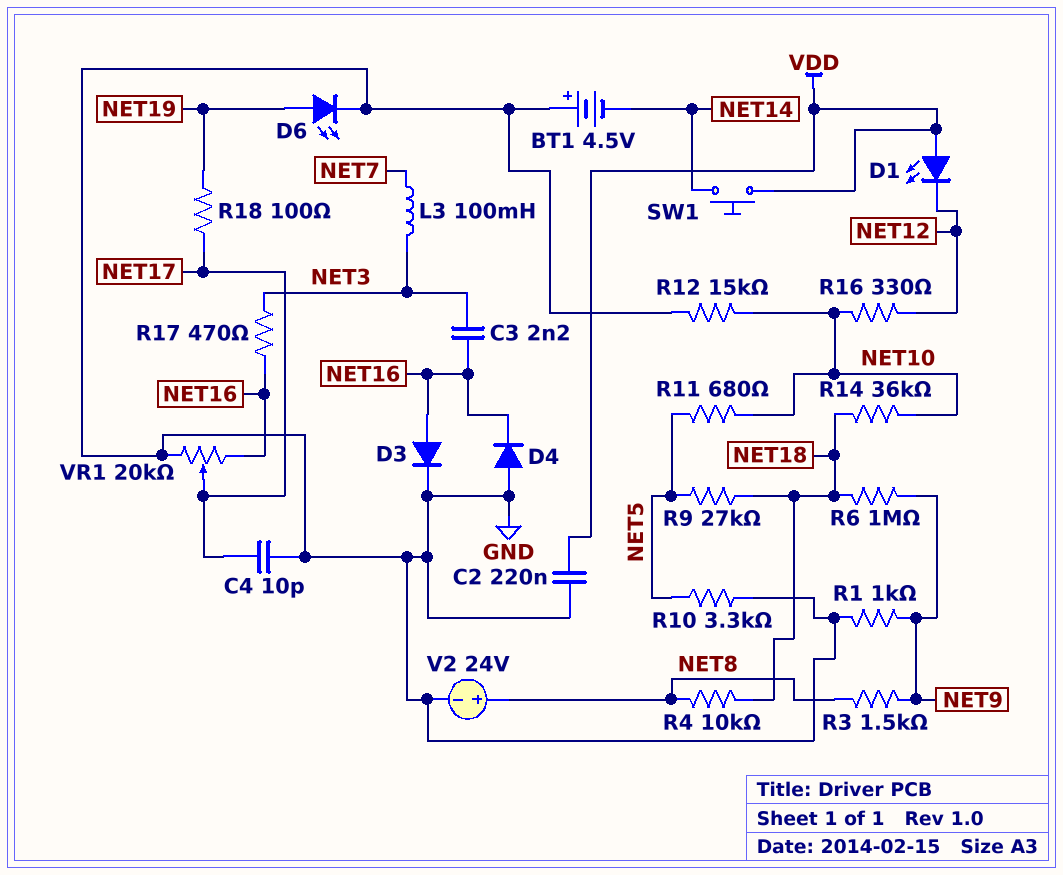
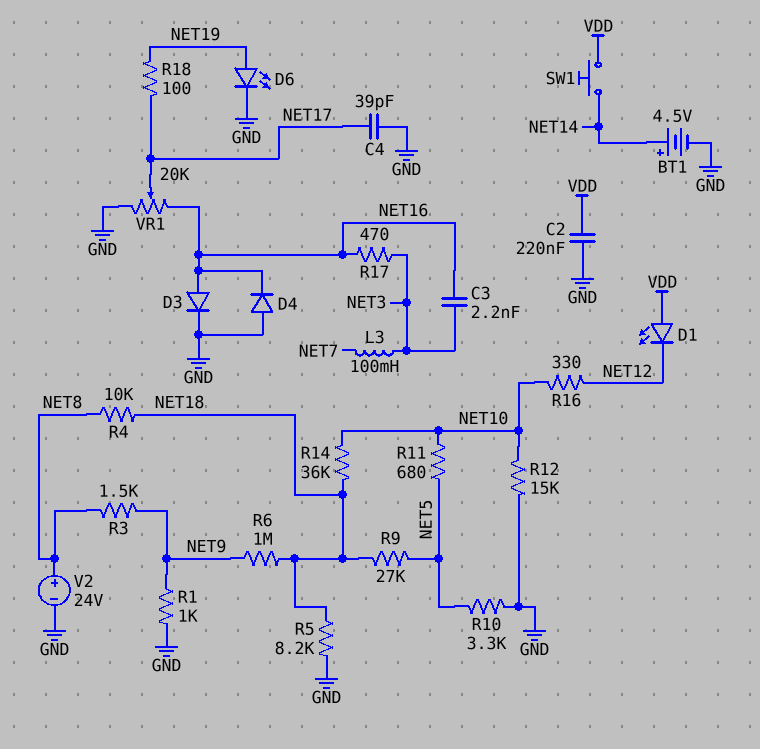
BT1: 4.5V (plus GND, minus NET14) -> 4.5V (plus NET14, minus GND)
C4: 10pF (GND, NET17) -> 39pF (GND, NET17)
R5: none -> 8.2k (GND, NET18)

